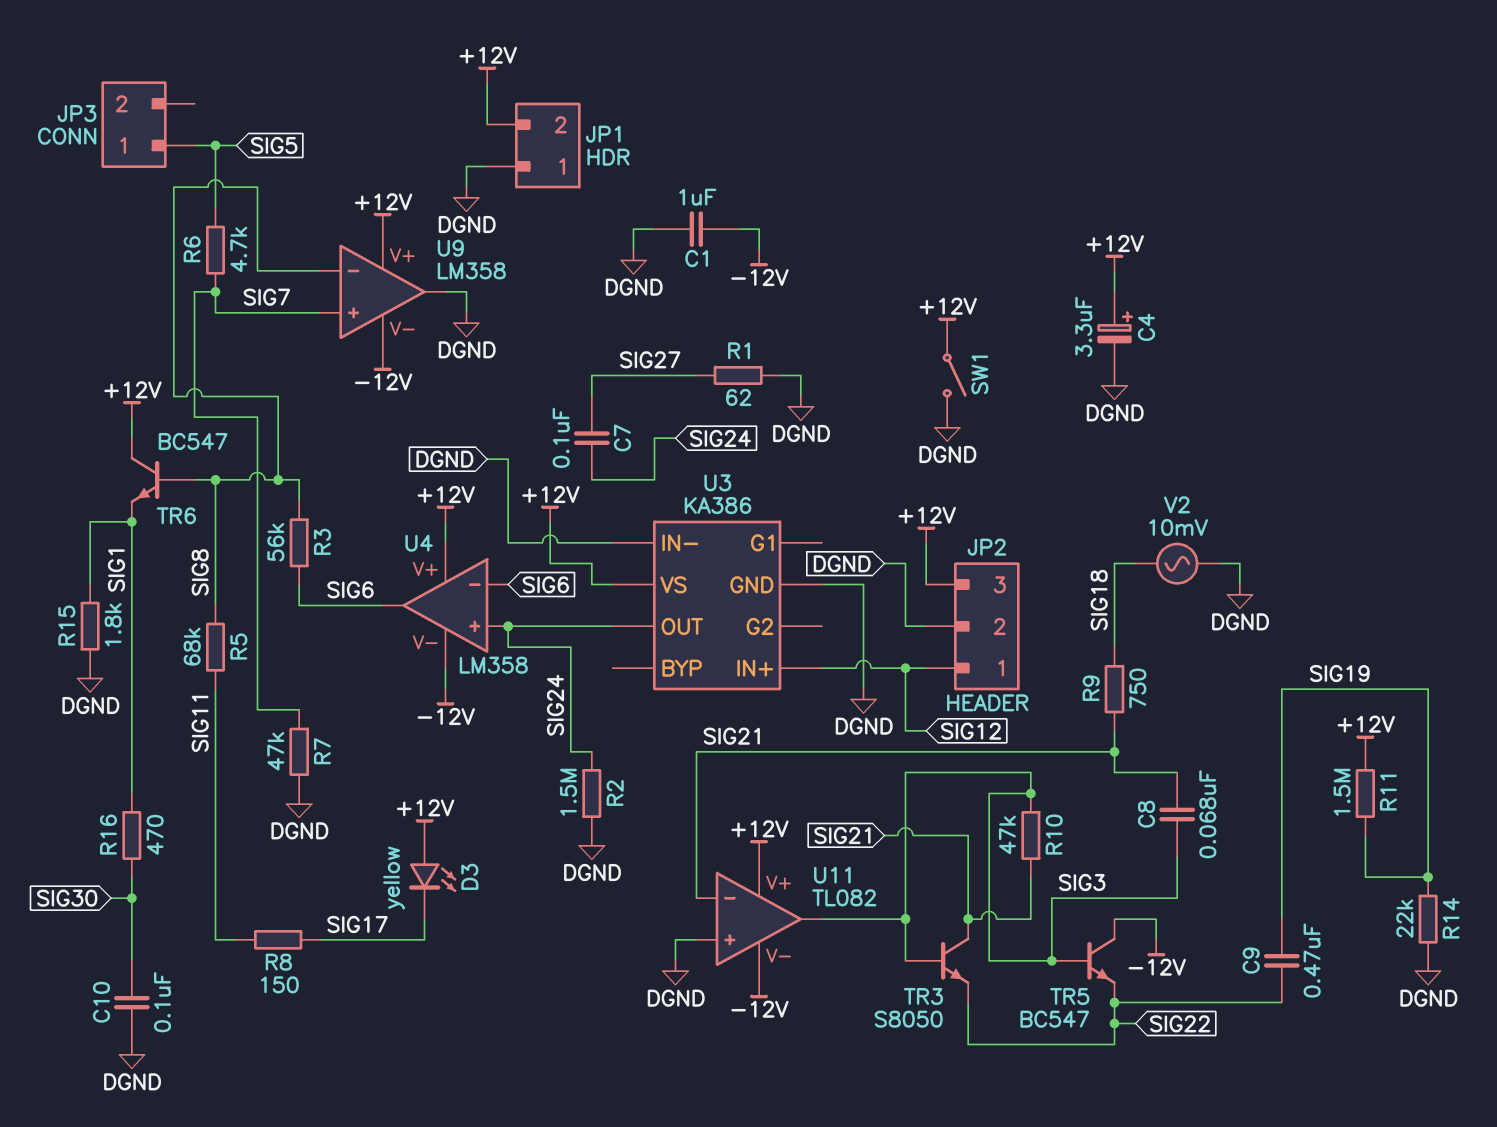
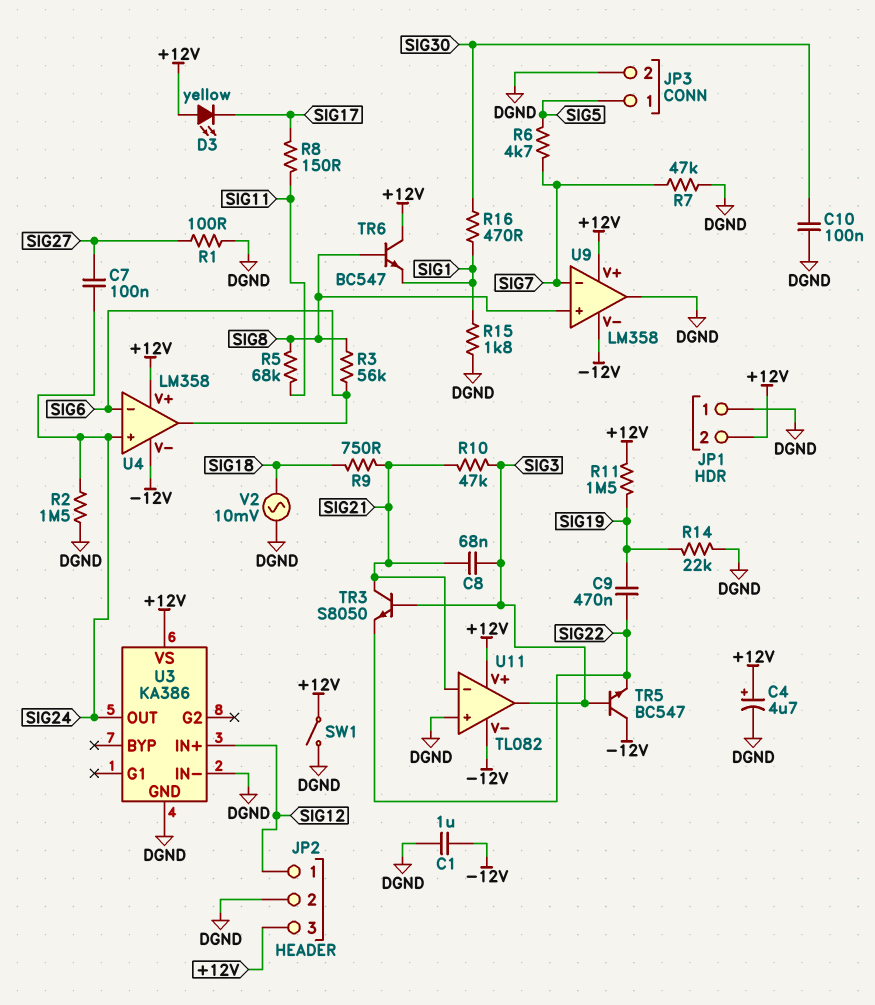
C4: 3.3uF (plus +12V, minus DGND) -> 4.7uF (plus +12V, minus DGND)
JP3 pin 2: none -> DGND
R1: 62 (DGND, SIG27) -> 100 (DGND, SIG27)
U9 pin in+: SIG7 -> SIG8
U9 pin in-: SIG8 -> SIG7

